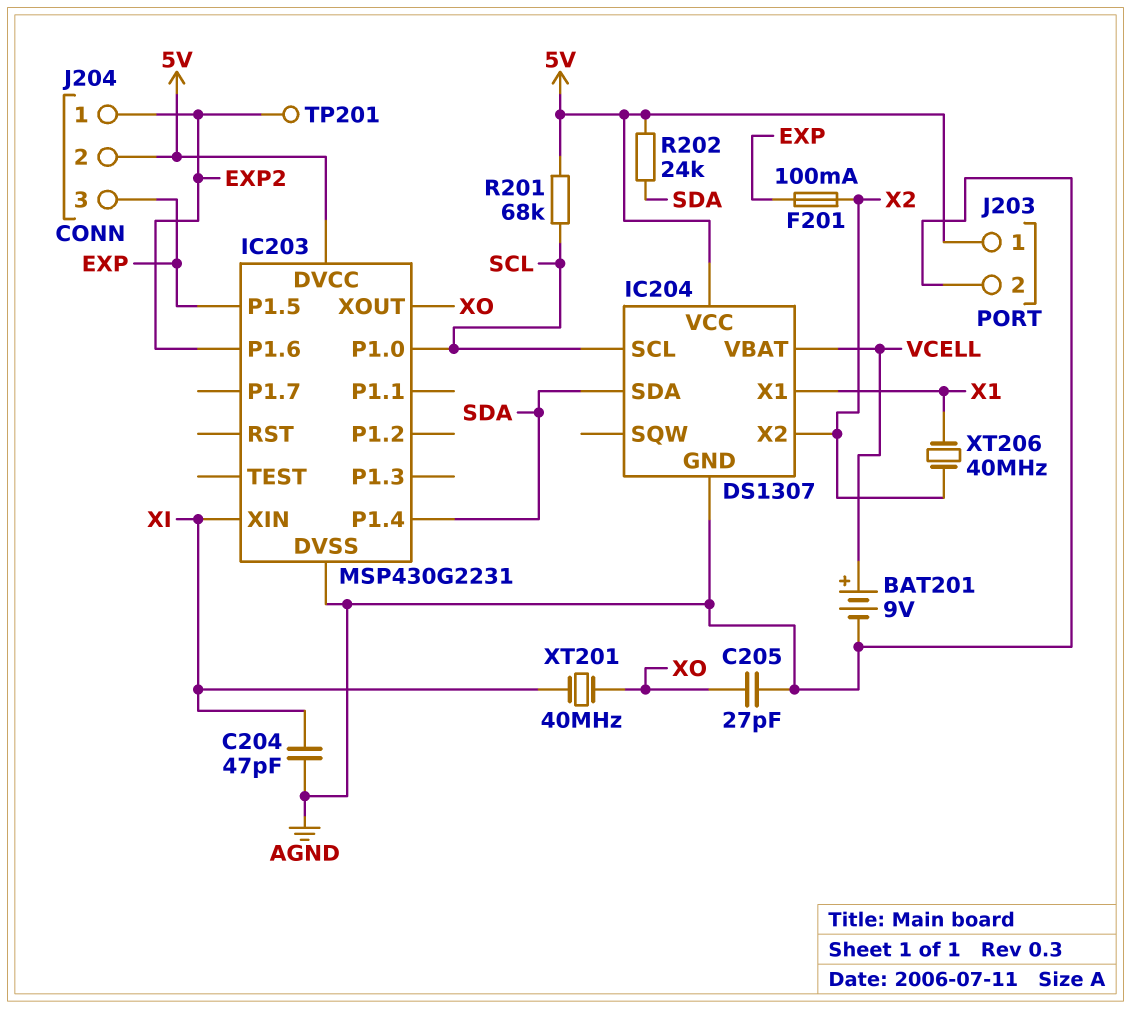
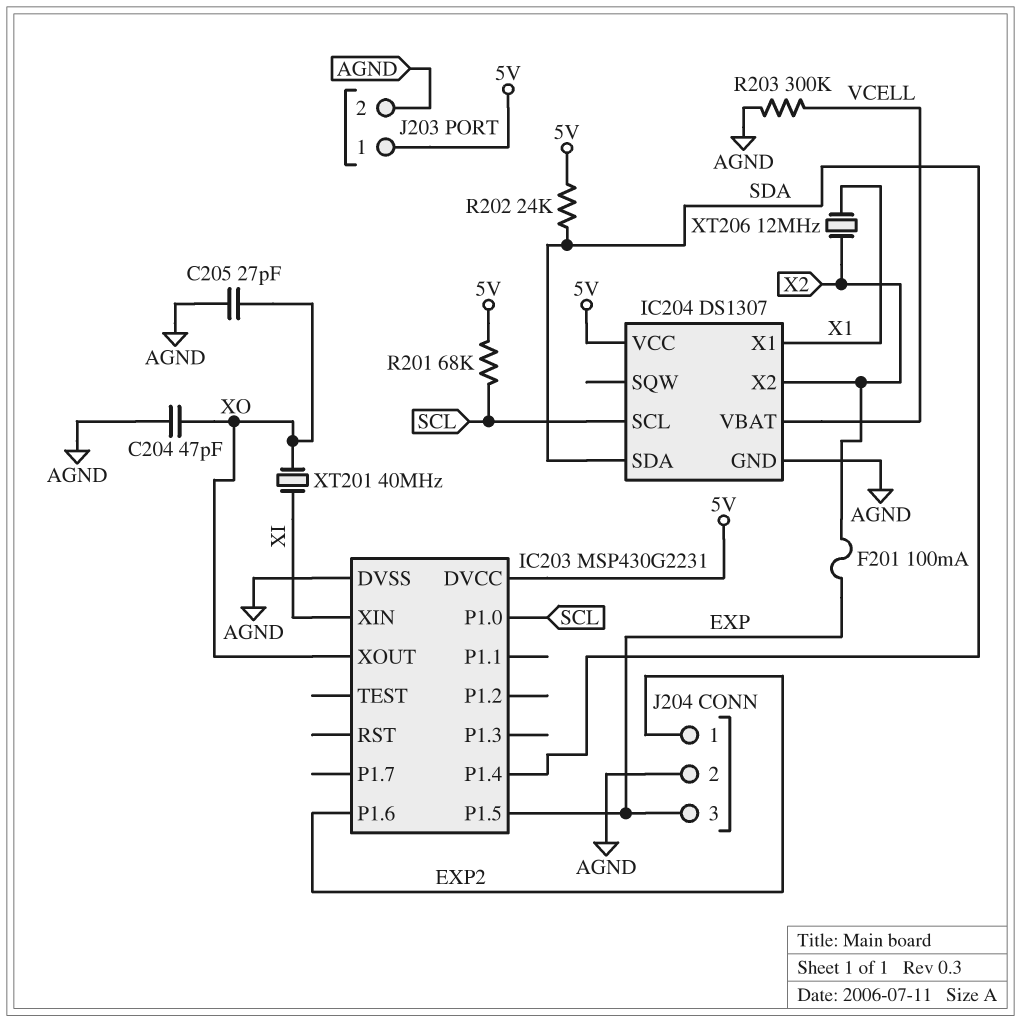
BAT201: 9V (plus VCELL, minus AGND) -> none
C204: 47pF (AGND, XI) -> 47pF (AGND, XO)
J204 pin 2: 5V -> AGND
R203: none -> 300k (AGND, VCELL)
TP201: test point (EXP2) -> none
XT206: 40MHz (X1, X2) -> 12MHz (X1, X2)

